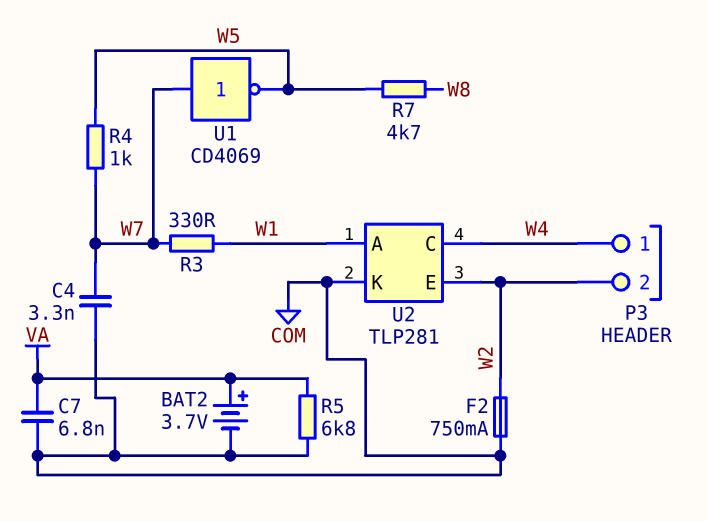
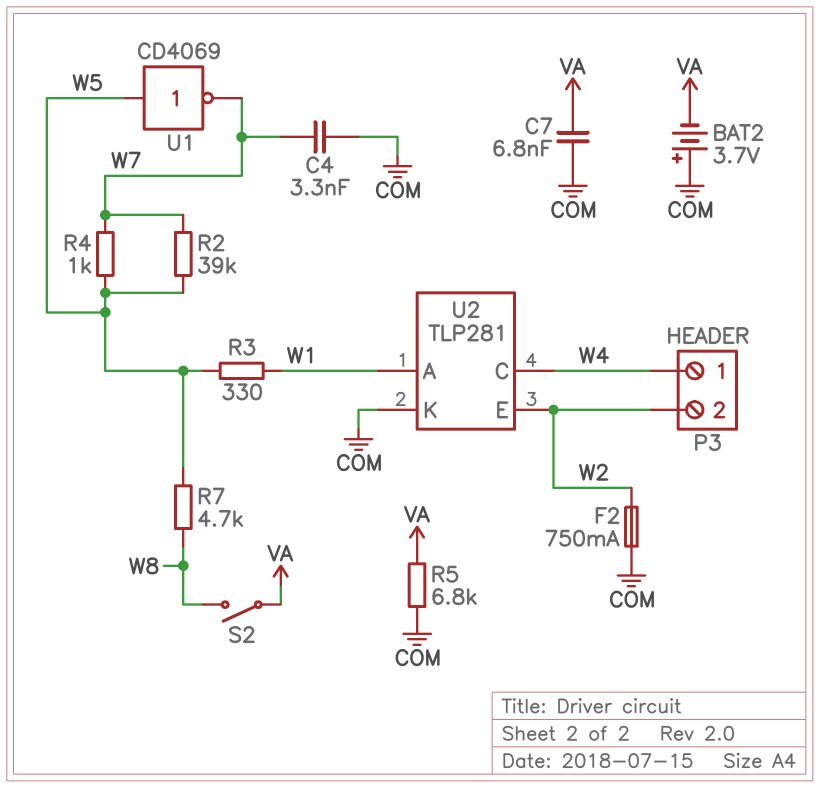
BAT2: 3.7V (plus VA, minus COM) -> 3.7V (plus COM, minus VA)
R2: none -> 39k (W5, W7)
R3: 330 (W1, W7) -> 330 (W1, W5)
S2: none -> switch (VA, W8)
U1: NOT CD4069 (in W7, out W5) -> NOT CD4069 (in W5, out W7)

